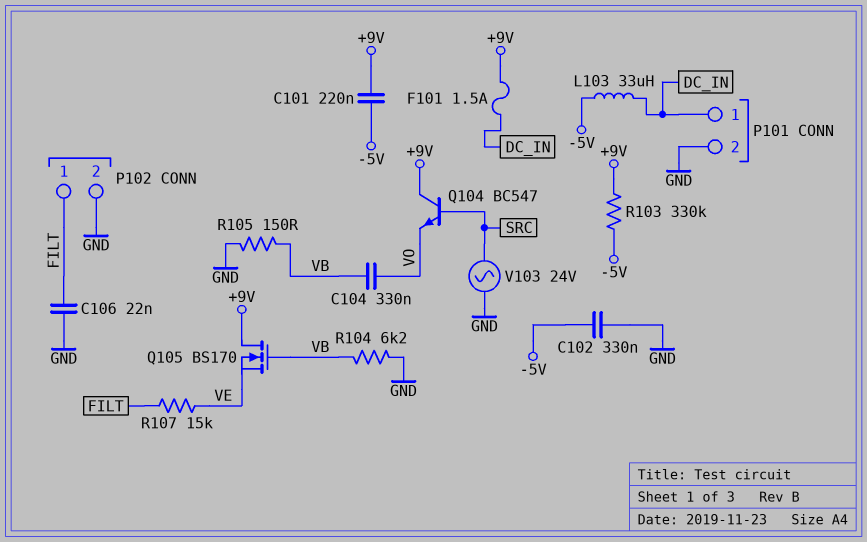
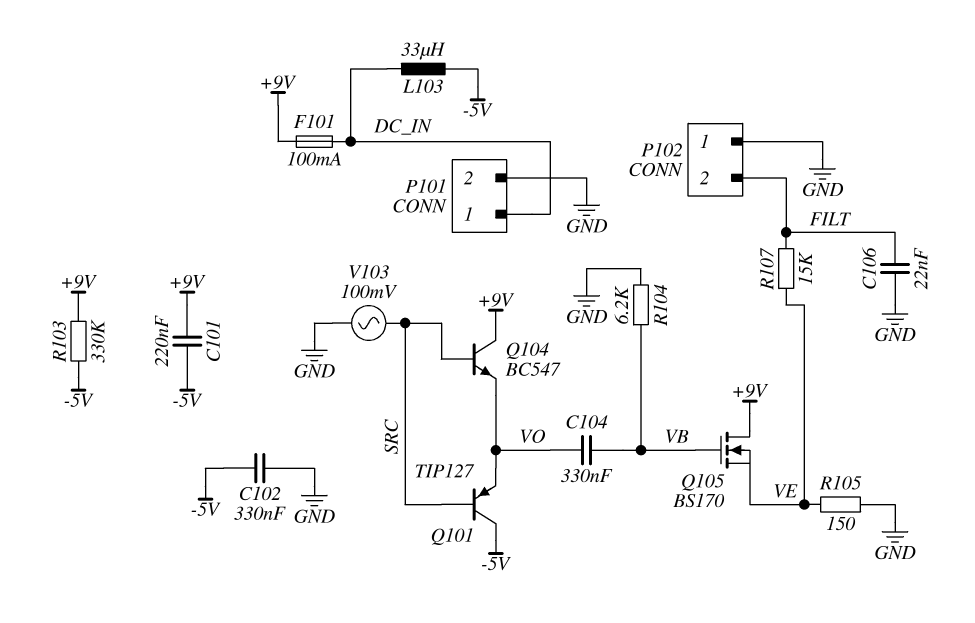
F101: 1.5A (+9V, DC_IN) -> 100mA (+9V, DC_IN)
P102 pin 1: FILT -> GND
P102 pin 2: GND -> FILT
Q101: none -> PNP TIP127 (B SRC, C -5V, E VO)
R105: 150 (GND, VB) -> 150 (GND, VE)
V103: AC 24V (GND, SRC) -> AC 100mV (GND, SRC)

